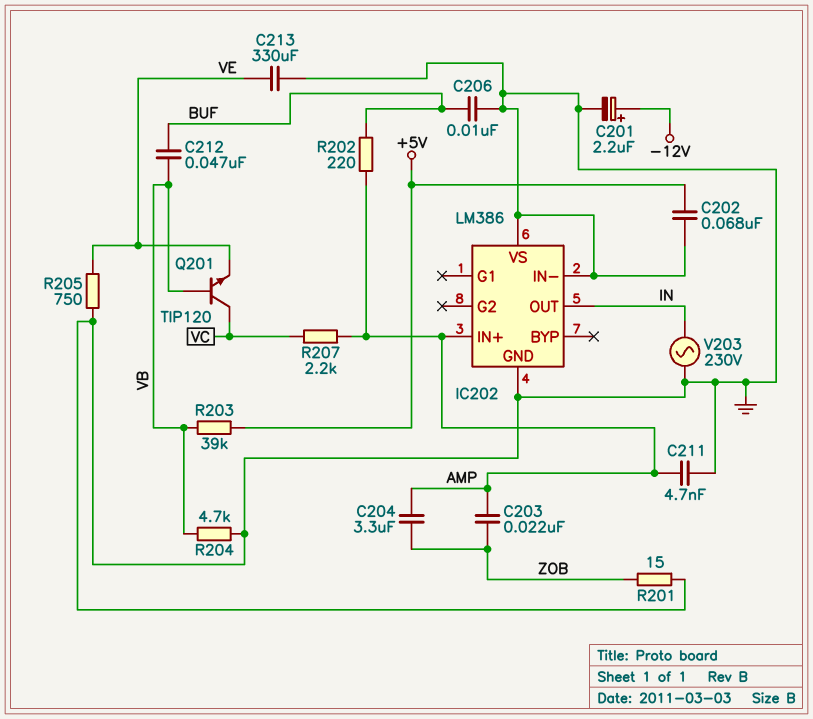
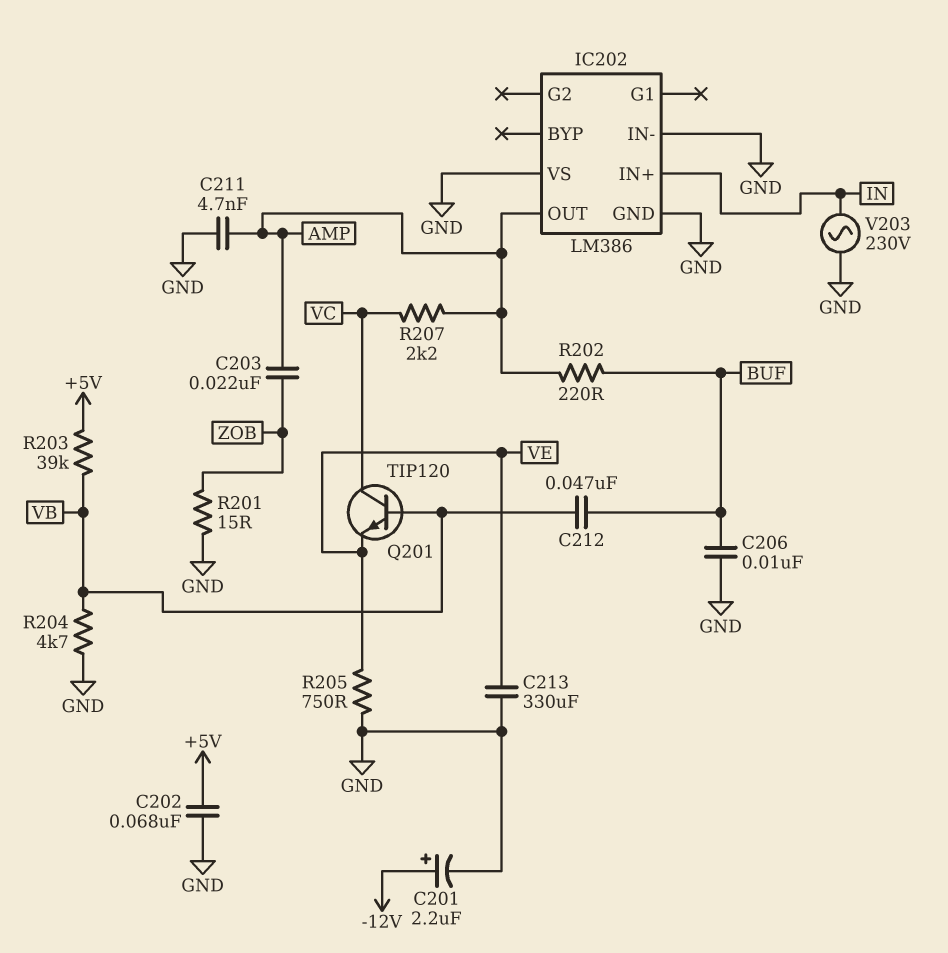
C204: 3.3uF (AMP, ZOB) -> none
IC202 pin IN+: AMP -> IN
IC202 pin OUT: IN -> AMP

